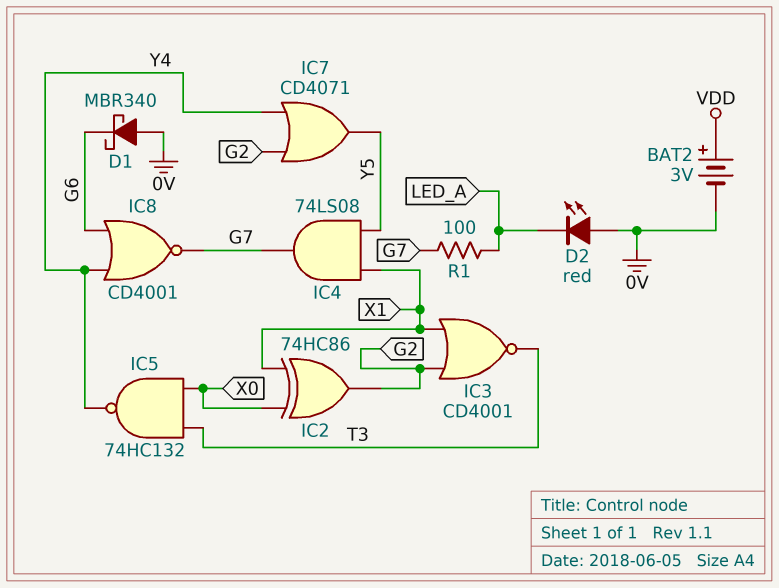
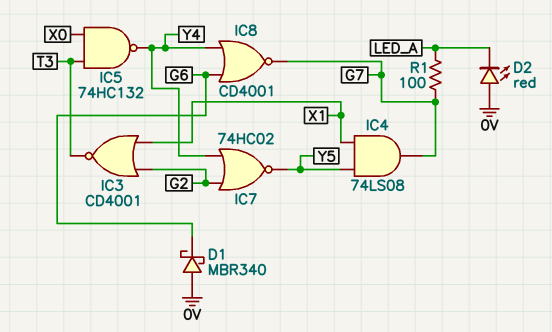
BAT2: 3V (plus VDD, minus 0V) -> none
IC2: XOR 74HC86 (in X0, in X1, out G2) -> none
IC7: OR CD4071 (in G2, in Y4, out Y5) -> NOR 74HC02 (in G2, in Y4, out Y5)

